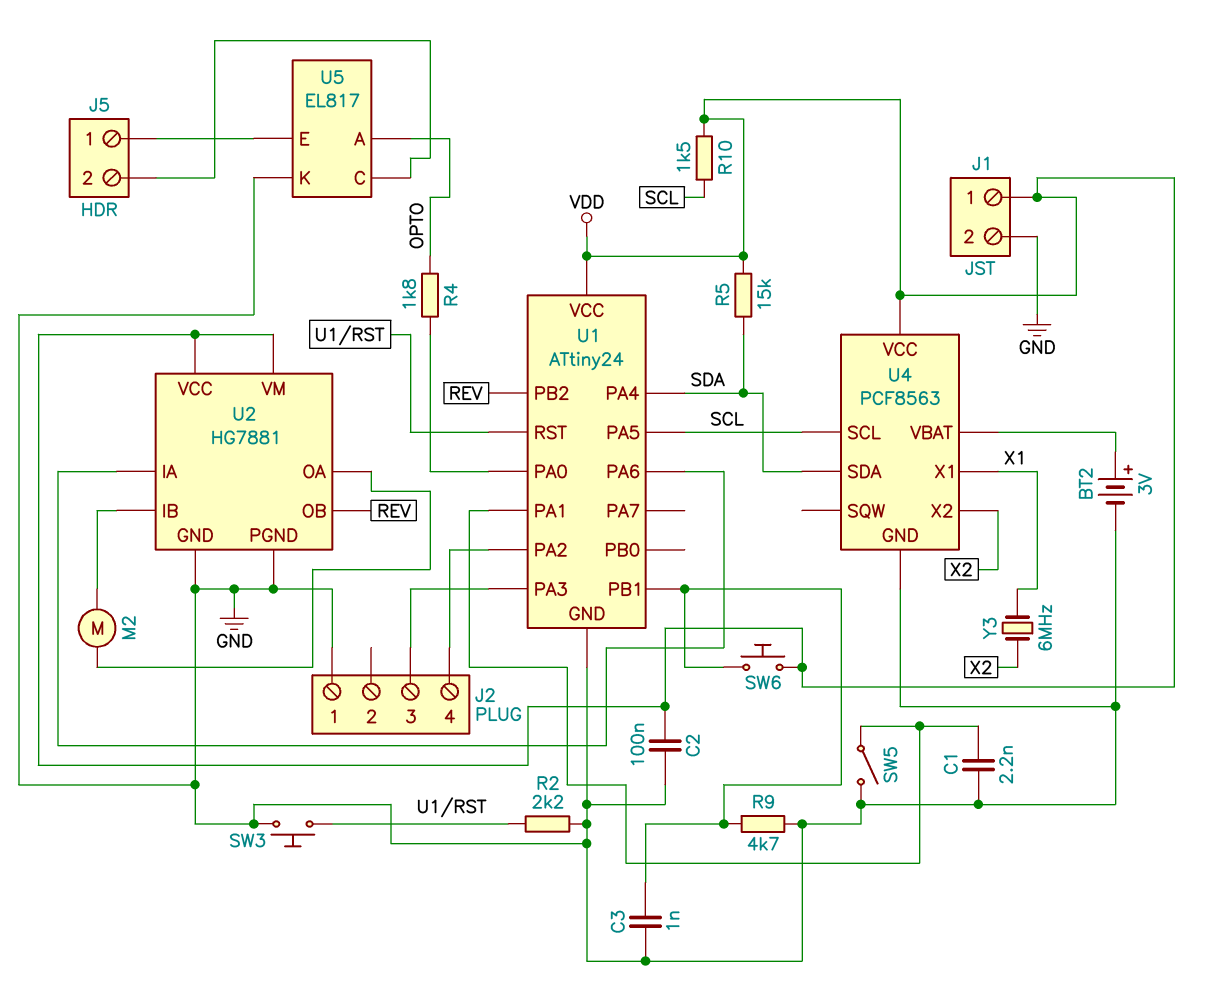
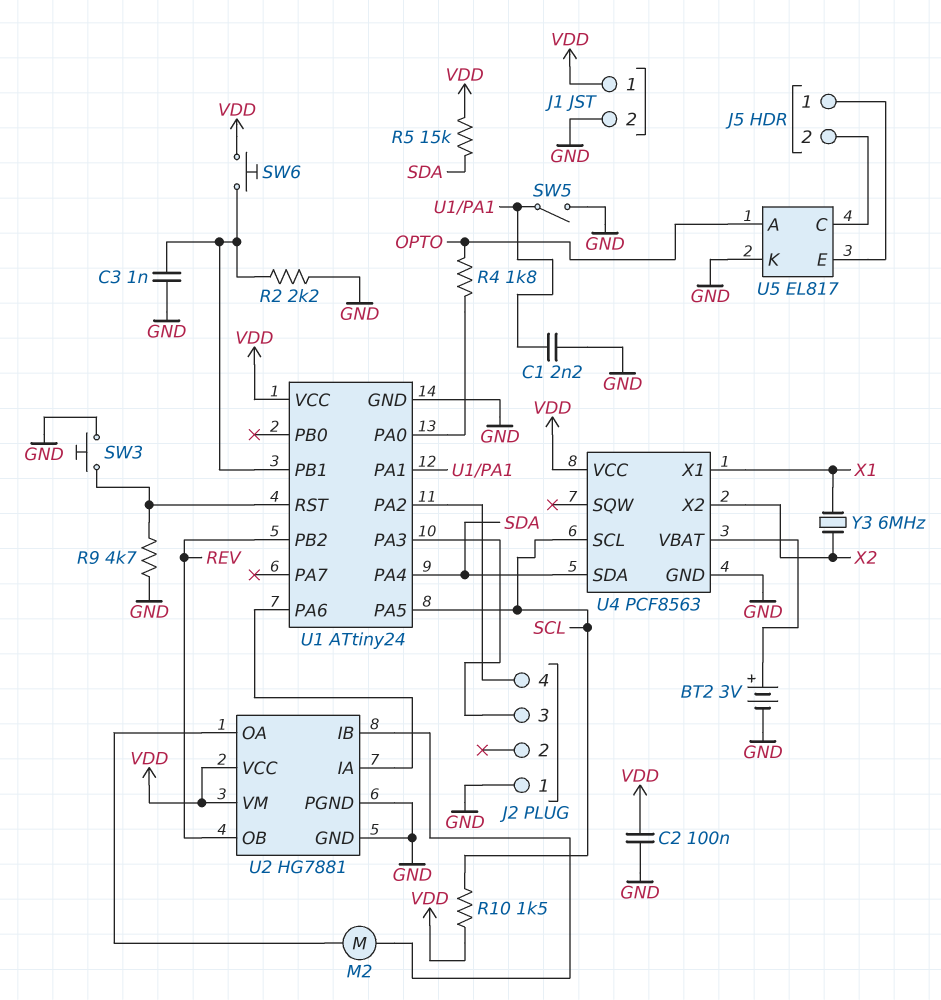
R2: 2.2k (GND, U1/RST) -> 2.2k (GND, U1/PB1)
R9: 4.7k (GND, U1/PB1) -> 4.7k (GND, U1/RST)

